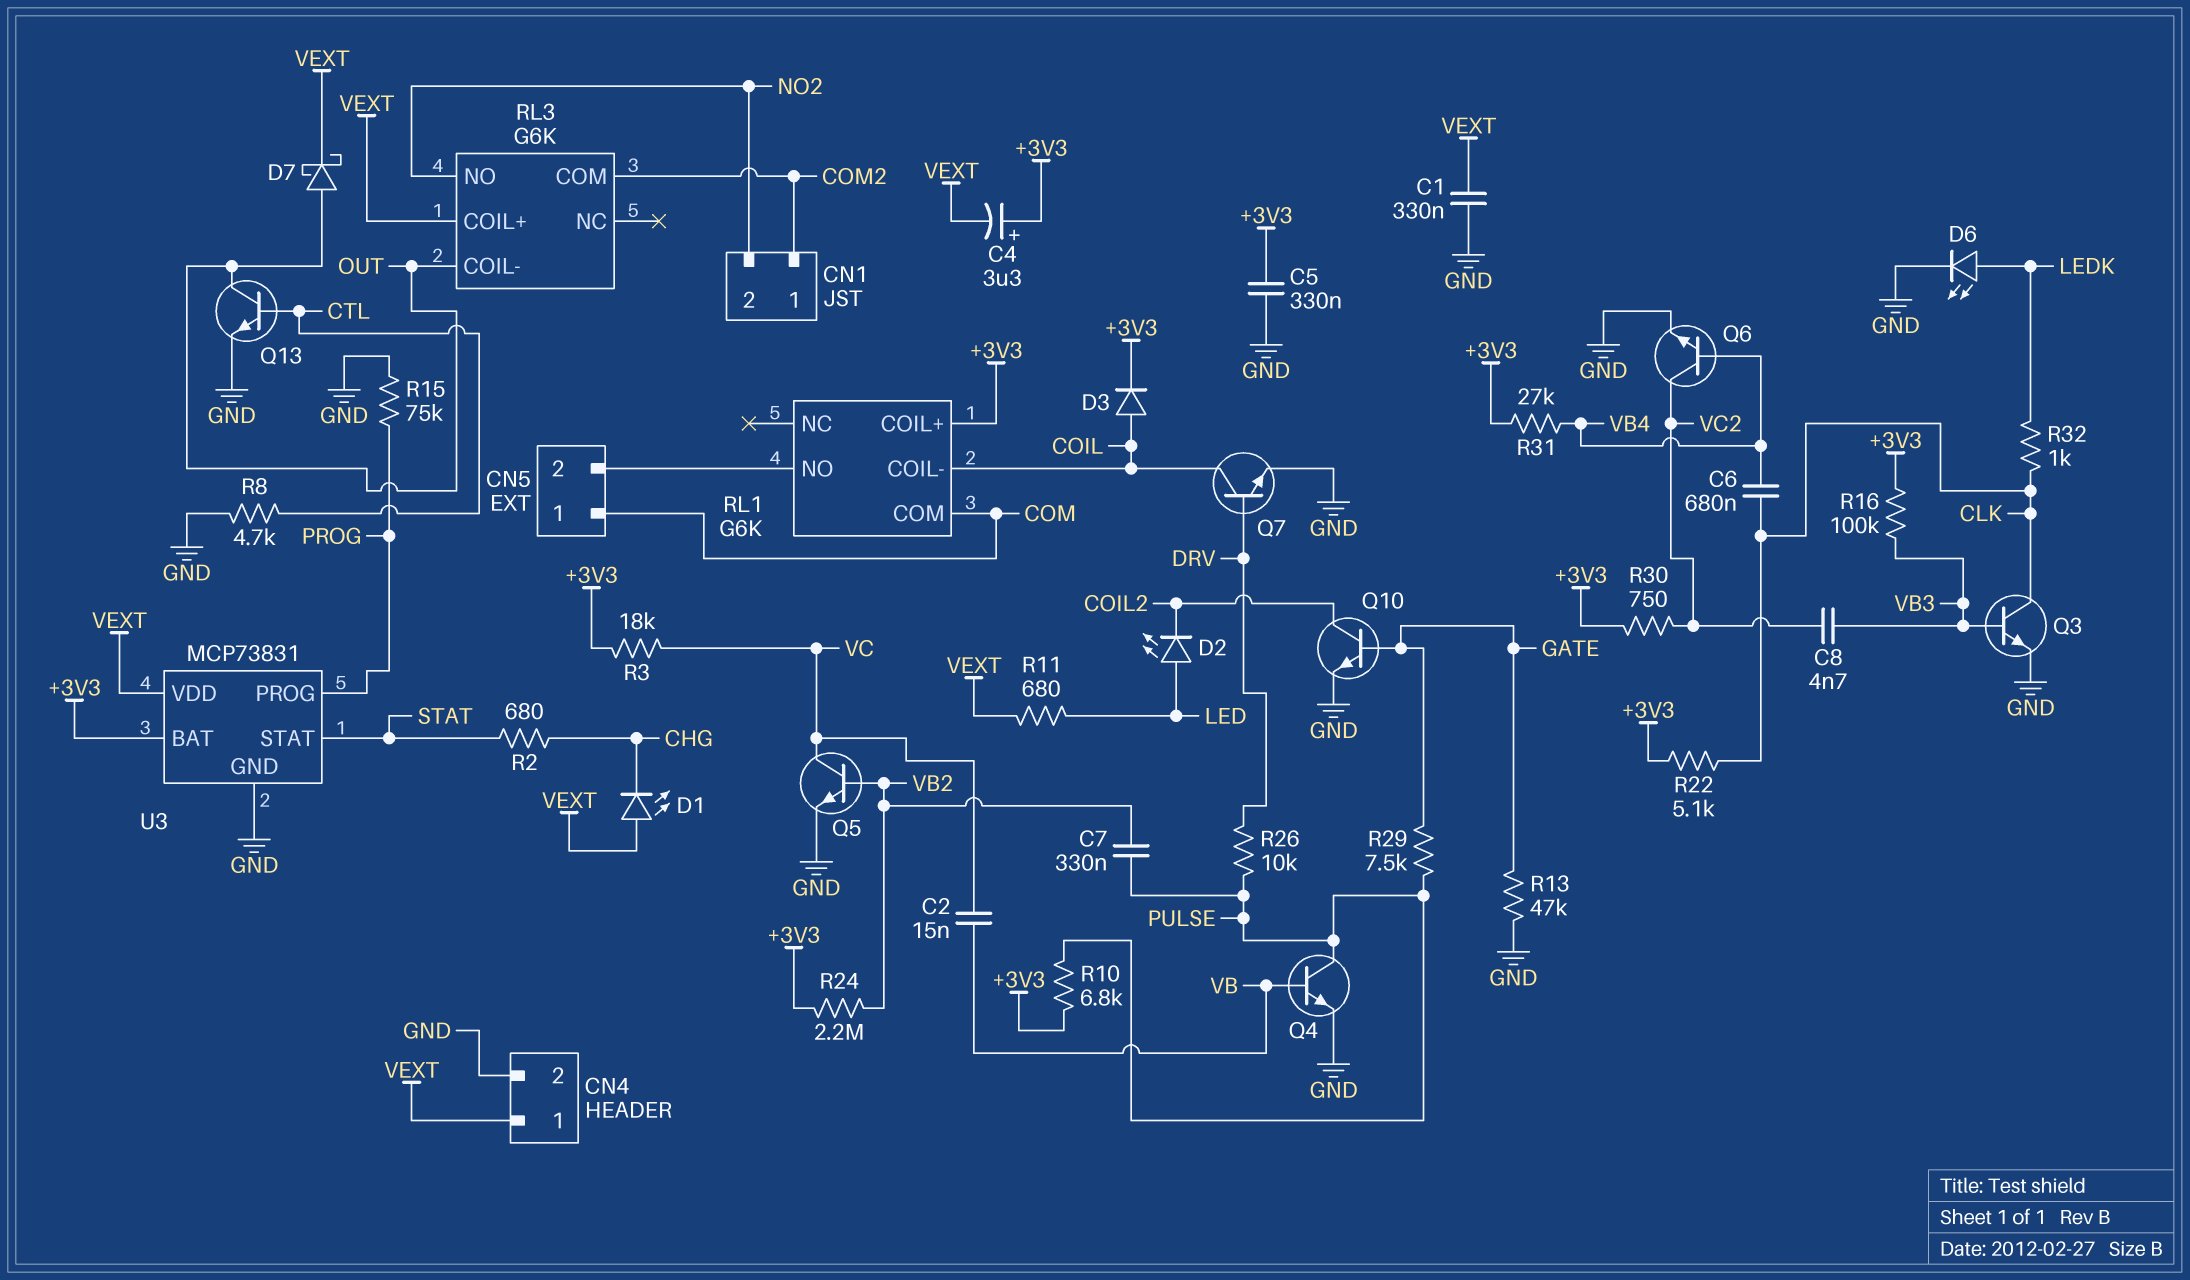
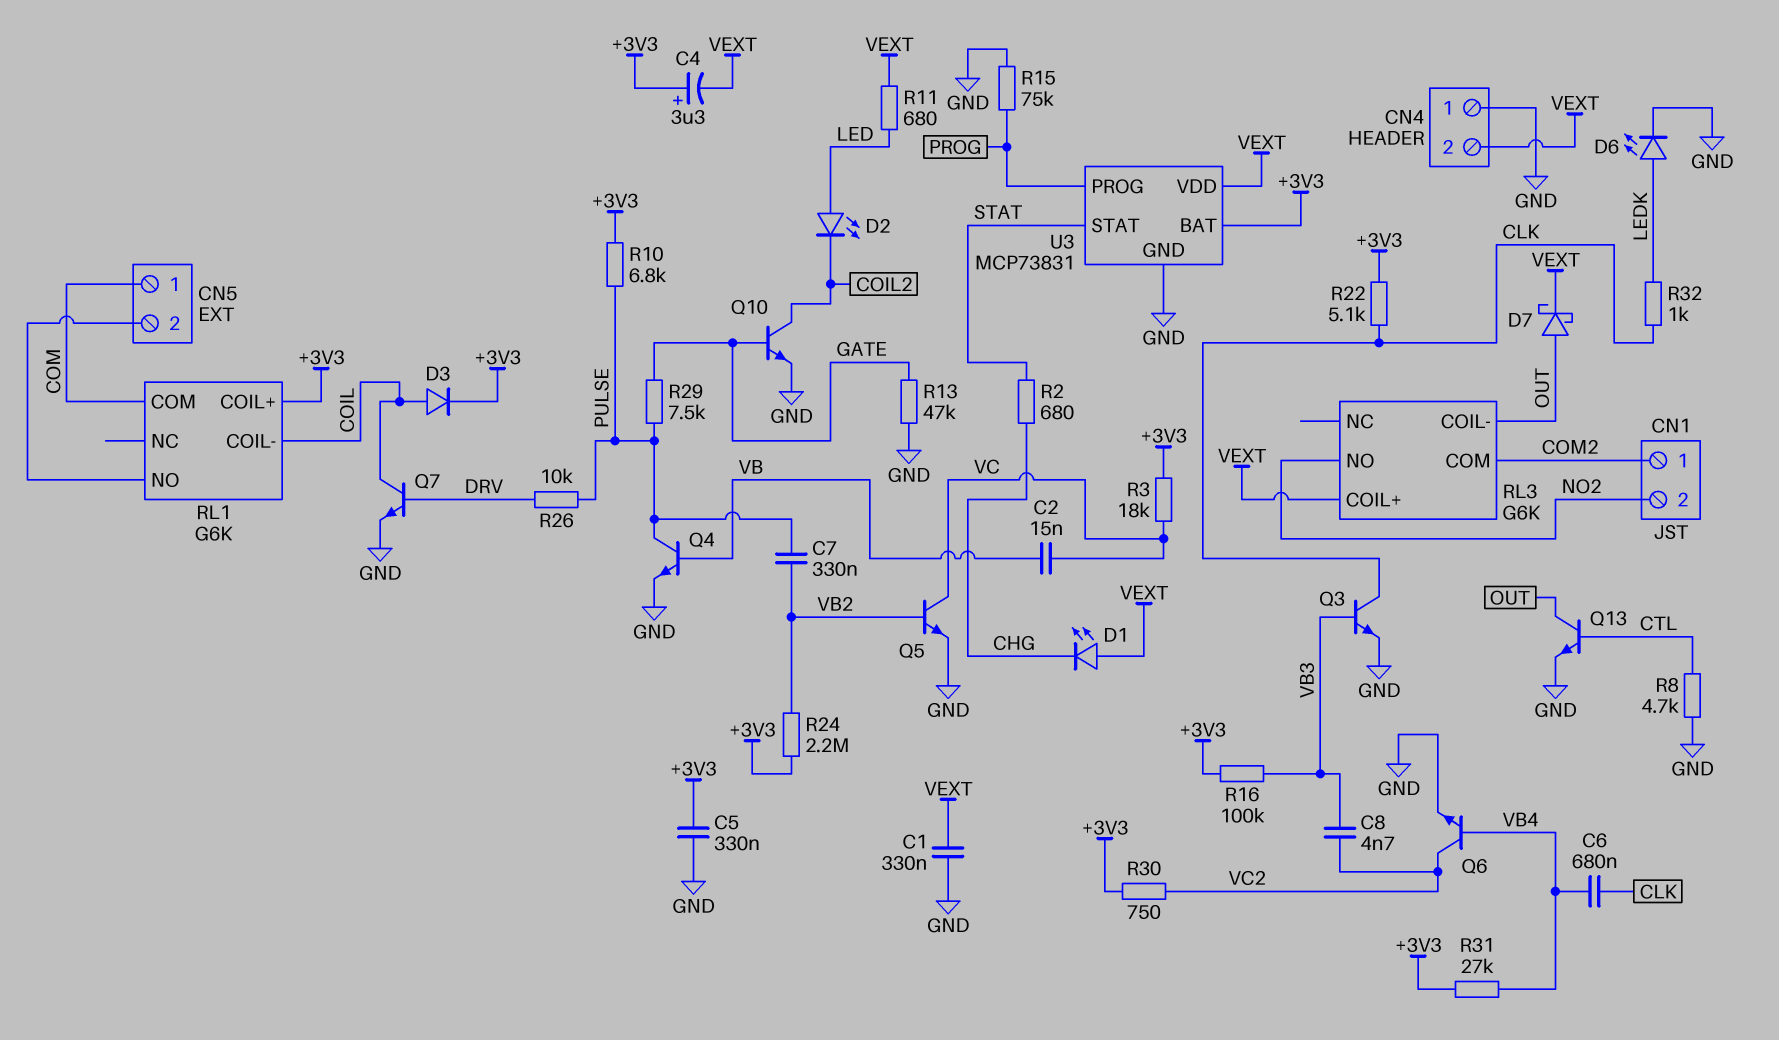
CN4 pin 1: VEXT -> GND
CN4 pin 2: GND -> VEXT

